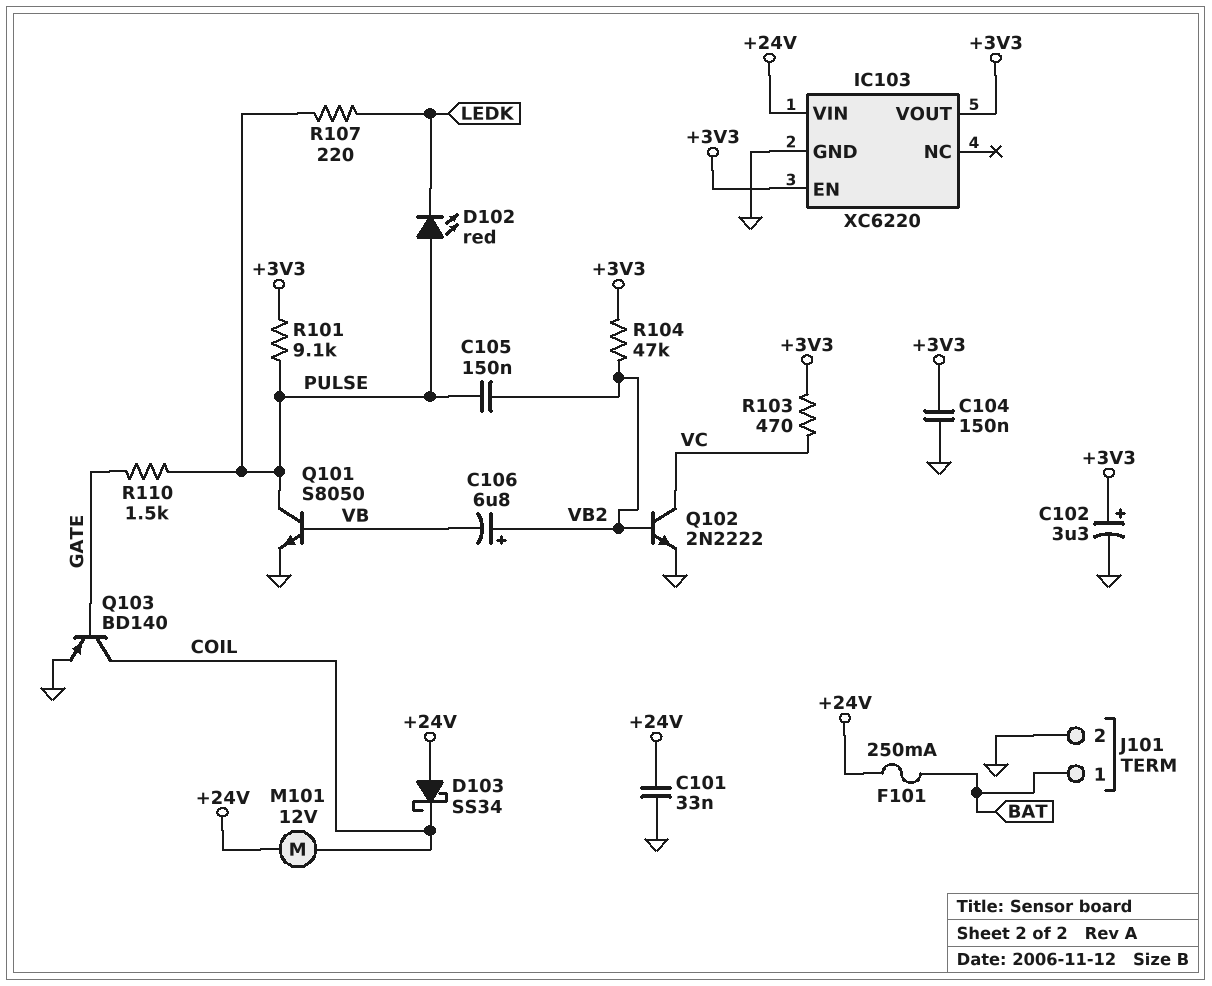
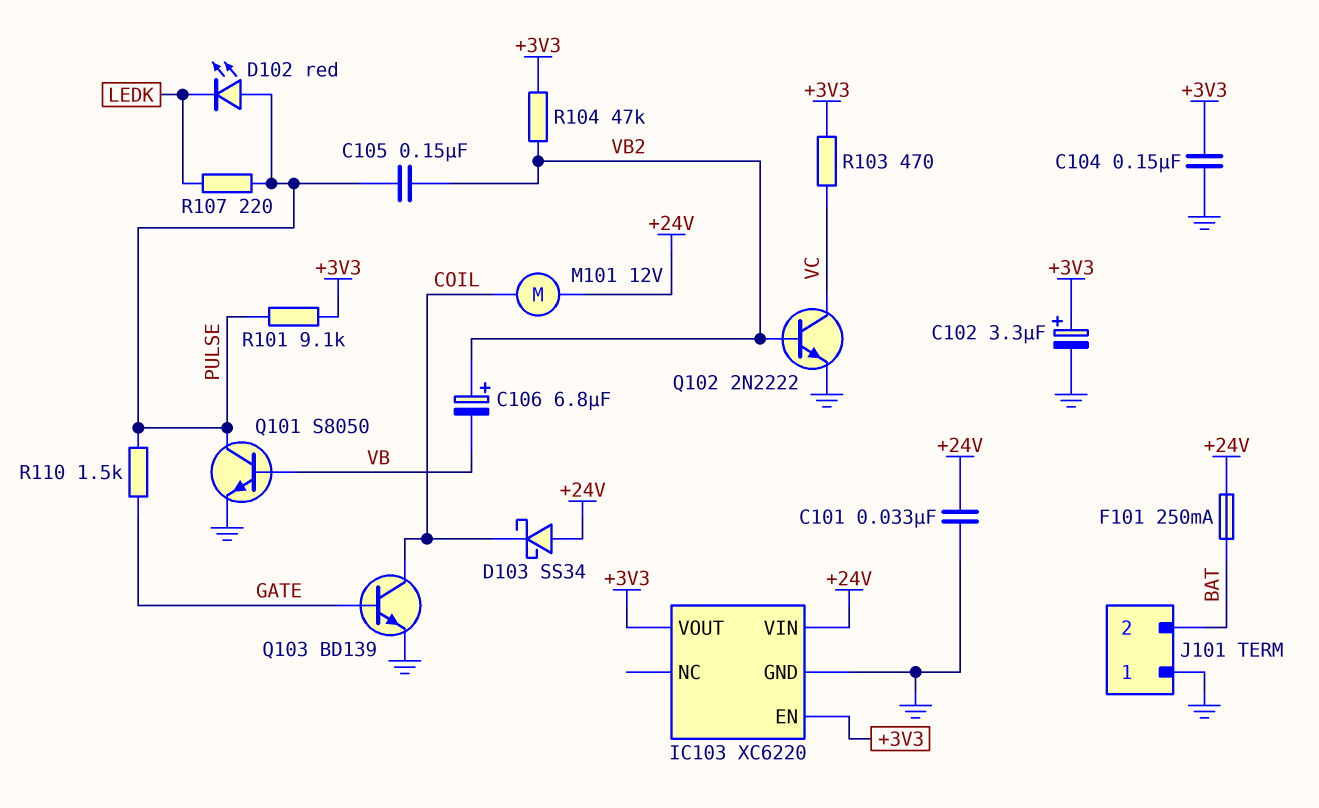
J101 pin 1: BAT -> GND
J101 pin 2: GND -> BAT
Q103: PNP BD140 (B GATE, C COIL, E GND) -> NPN BD139 (B GATE, C COIL, E GND)

